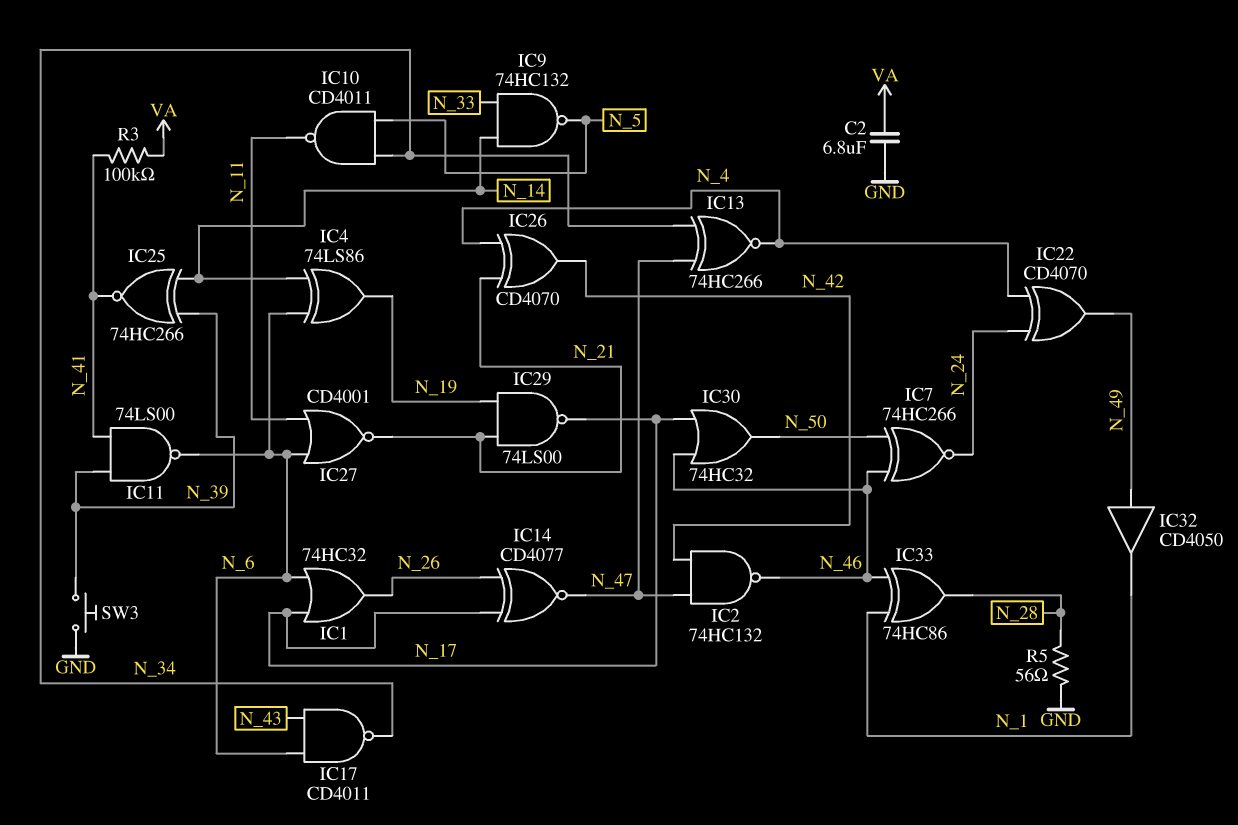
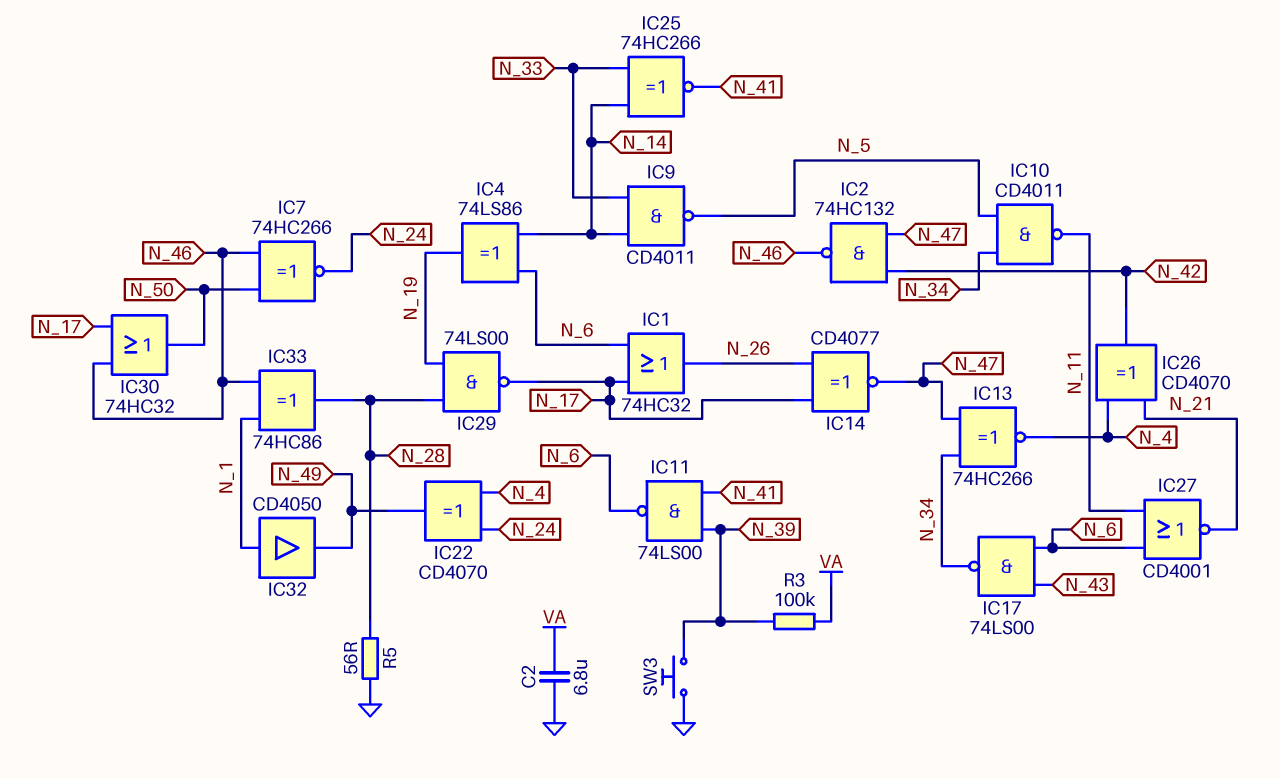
IC9: NAND 74HC132 (in N_14, in N_33, out N_5) -> NAND CD4011 (in N_14, in N_33, out N_5)
IC17: NAND CD4011 (in N_6, in N_43, out N_34) -> NAND 74LS00 (in N_6, in N_43, out N_34)
IC25: XNOR 74HC266 (in N_14, in N_39, out N_41) -> XNOR 74HC266 (in N_14, in N_33, out N_41)
IC29: NAND 74LS00 (in N_19, in N_21, out N_17) -> NAND 74LS00 (in N_19, in N_28, out N_17)
IC32: buffer CD4050 (in N_49, out N_1) -> buffer CD4050 (in N_1, out N_49)
R3: 100k (N_41, VA) -> 100k (N_39, VA)

